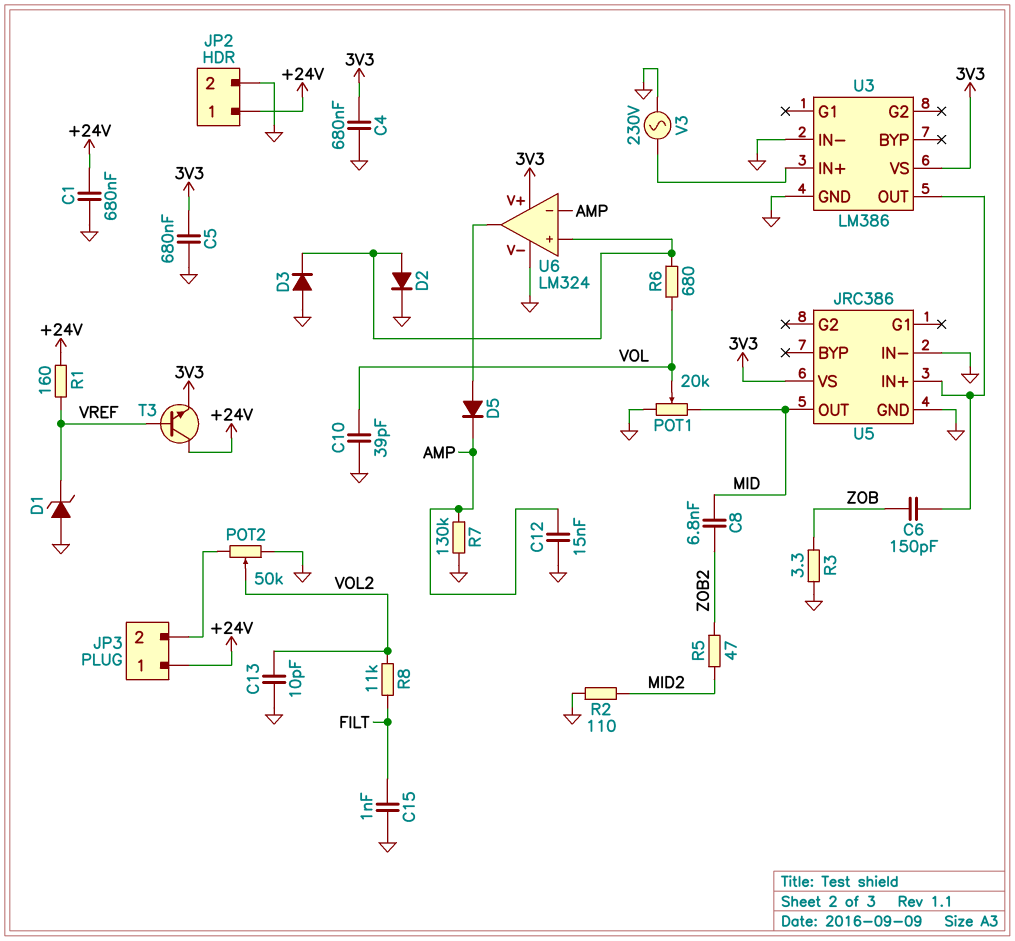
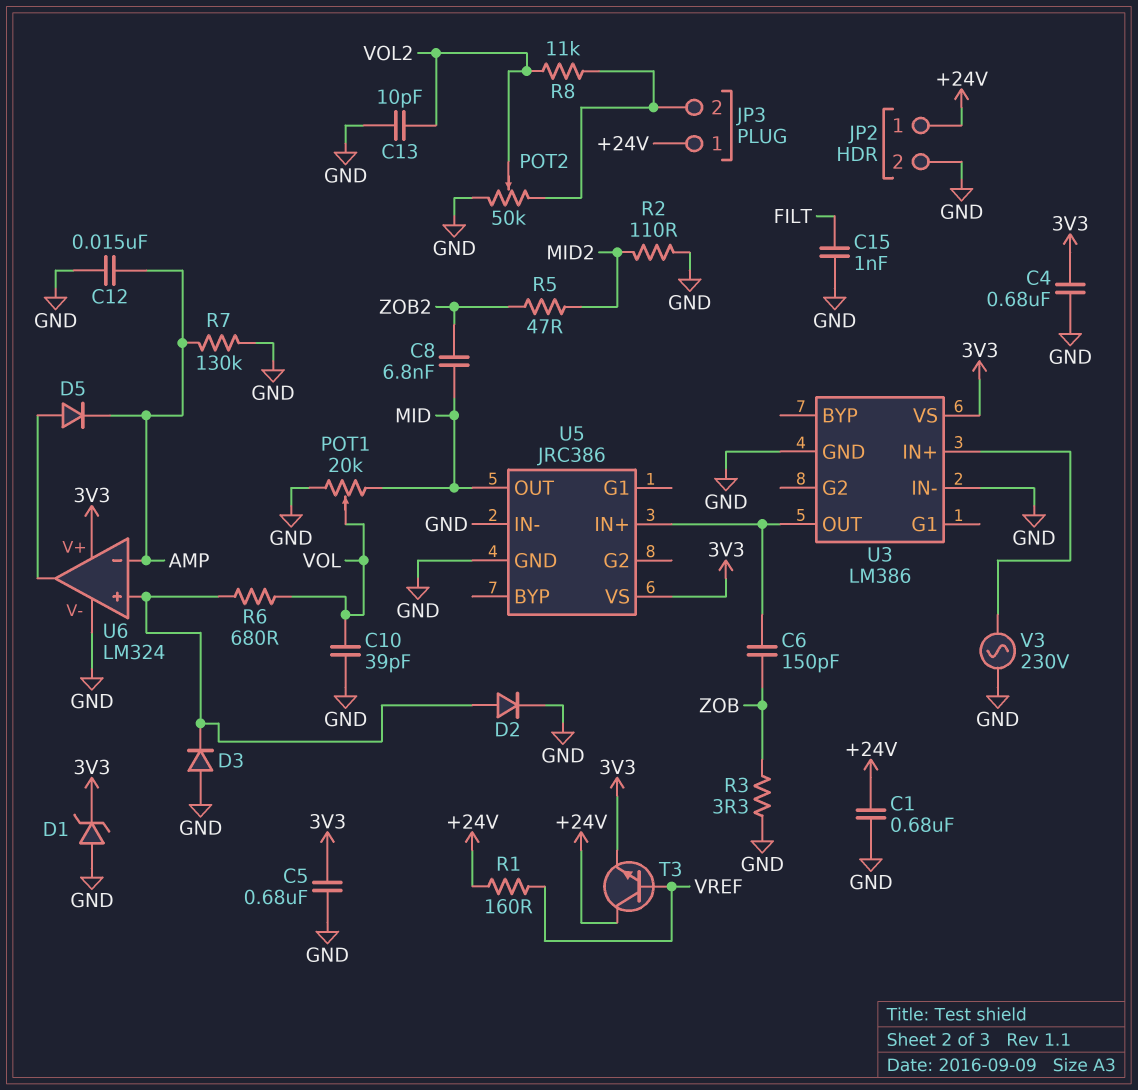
D1: zener (A GND, K VREF) -> zener (A GND, K 3V3)
R8: 11k (FILT, VOL2) -> 11k (JP3/2, VOL2)

